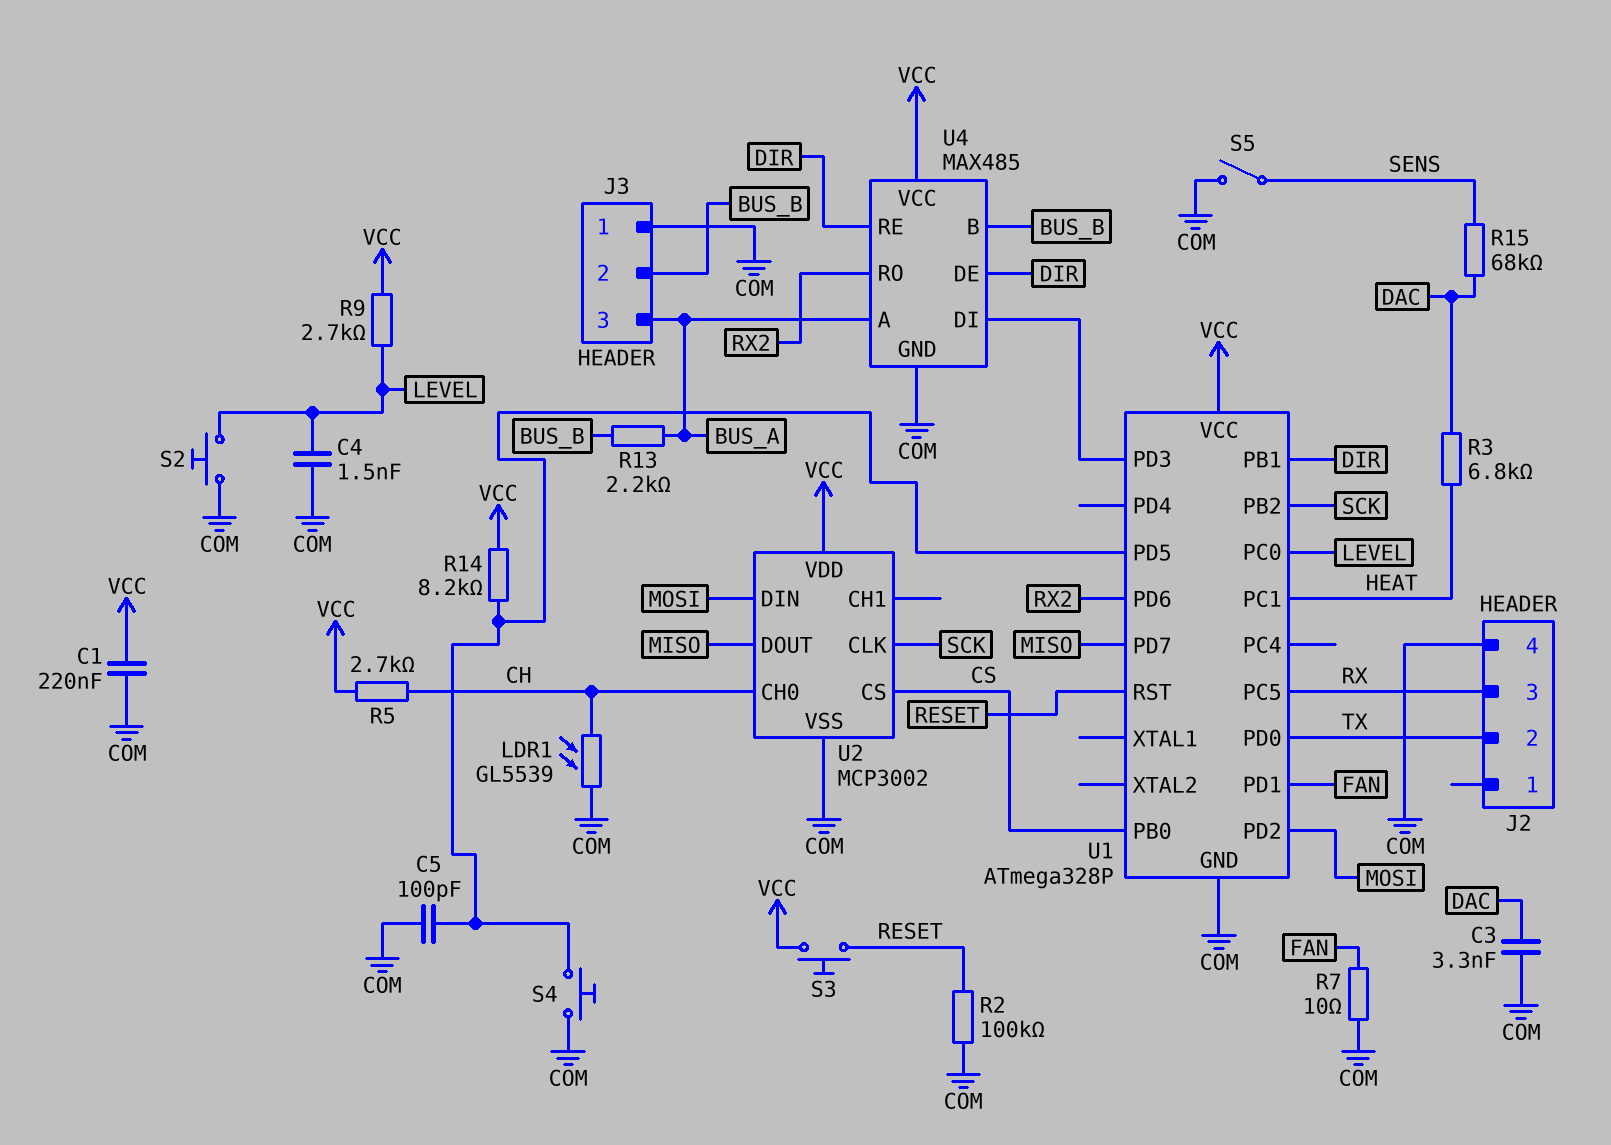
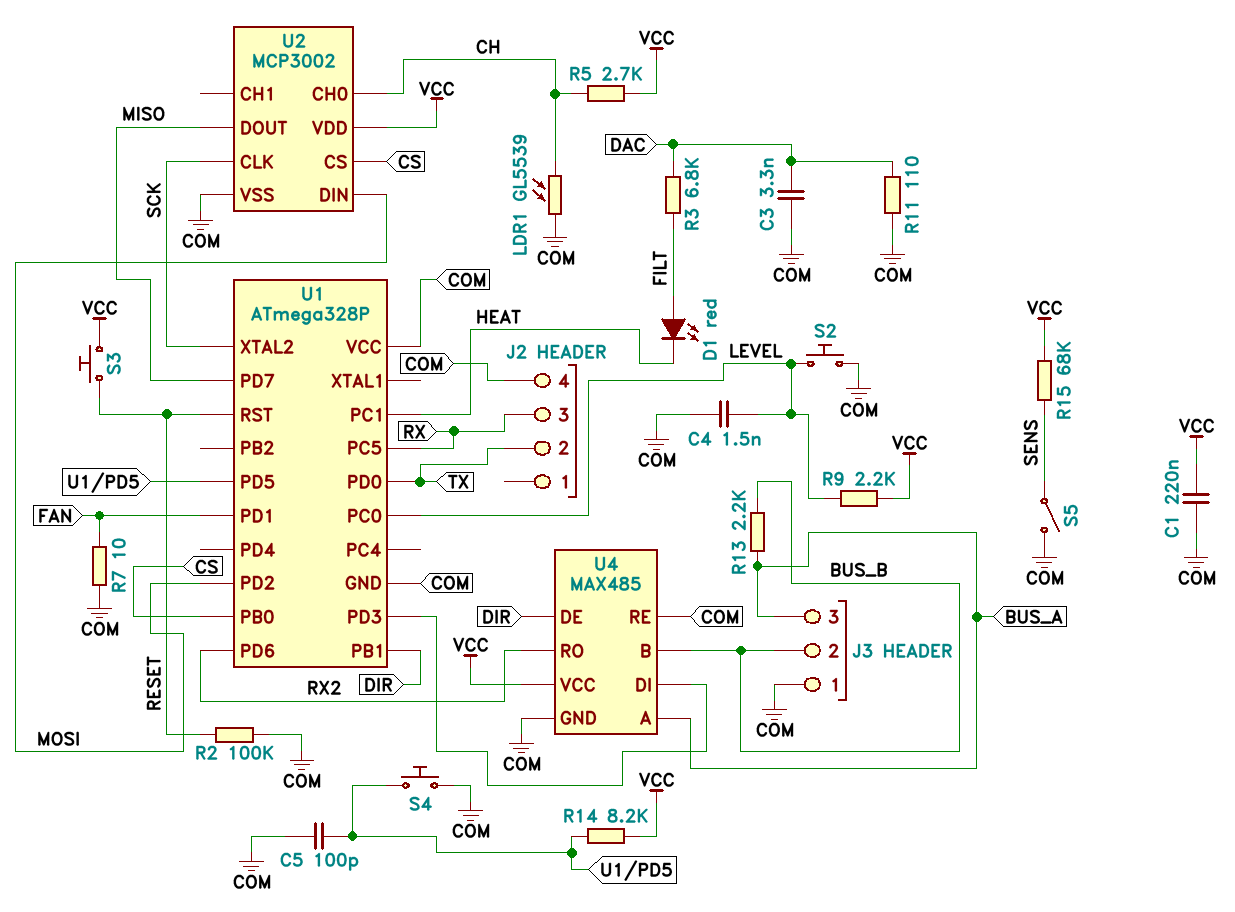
D1: none -> LED red (A FILT, K HEAT)
R3: 6.8k (DAC, HEAT) -> 6.8k (DAC, FILT)
R9: 2.7k (LEVEL, VCC) -> 2.2k (LEVEL, VCC)
R11: none -> 110 (COM, DAC)
R15: 68k (DAC, SENS) -> 68k (SENS, VCC)
U1 pin PB2: SCK -> none
U1 pin VCC: VCC -> COM
U1 pin XTAL2: none -> SCK
U4 pin RE: DIR -> COM

